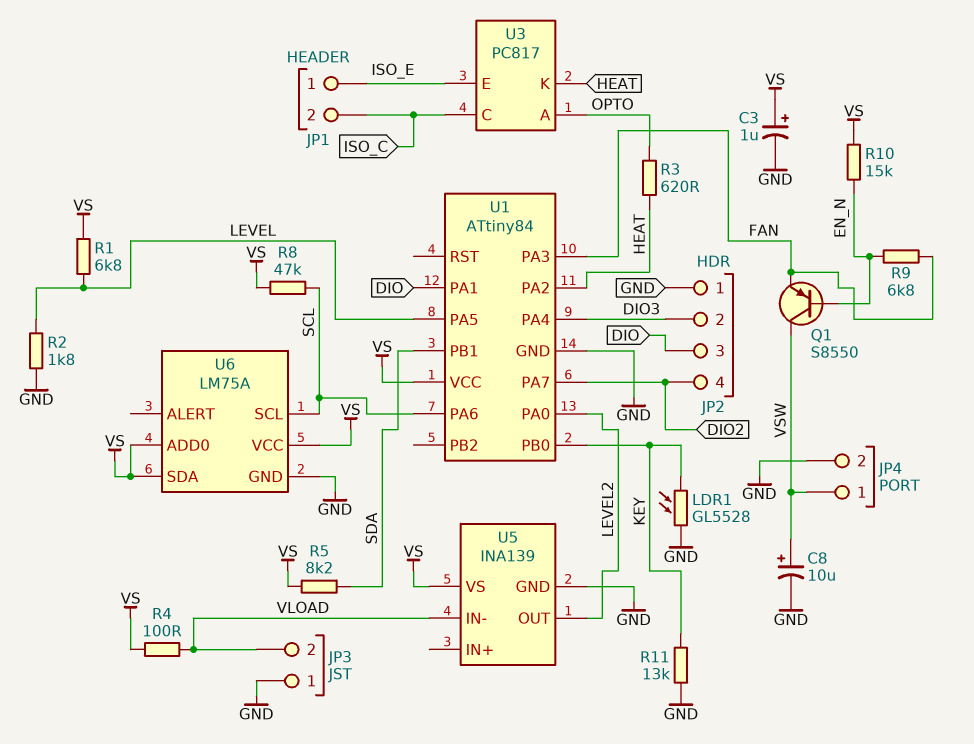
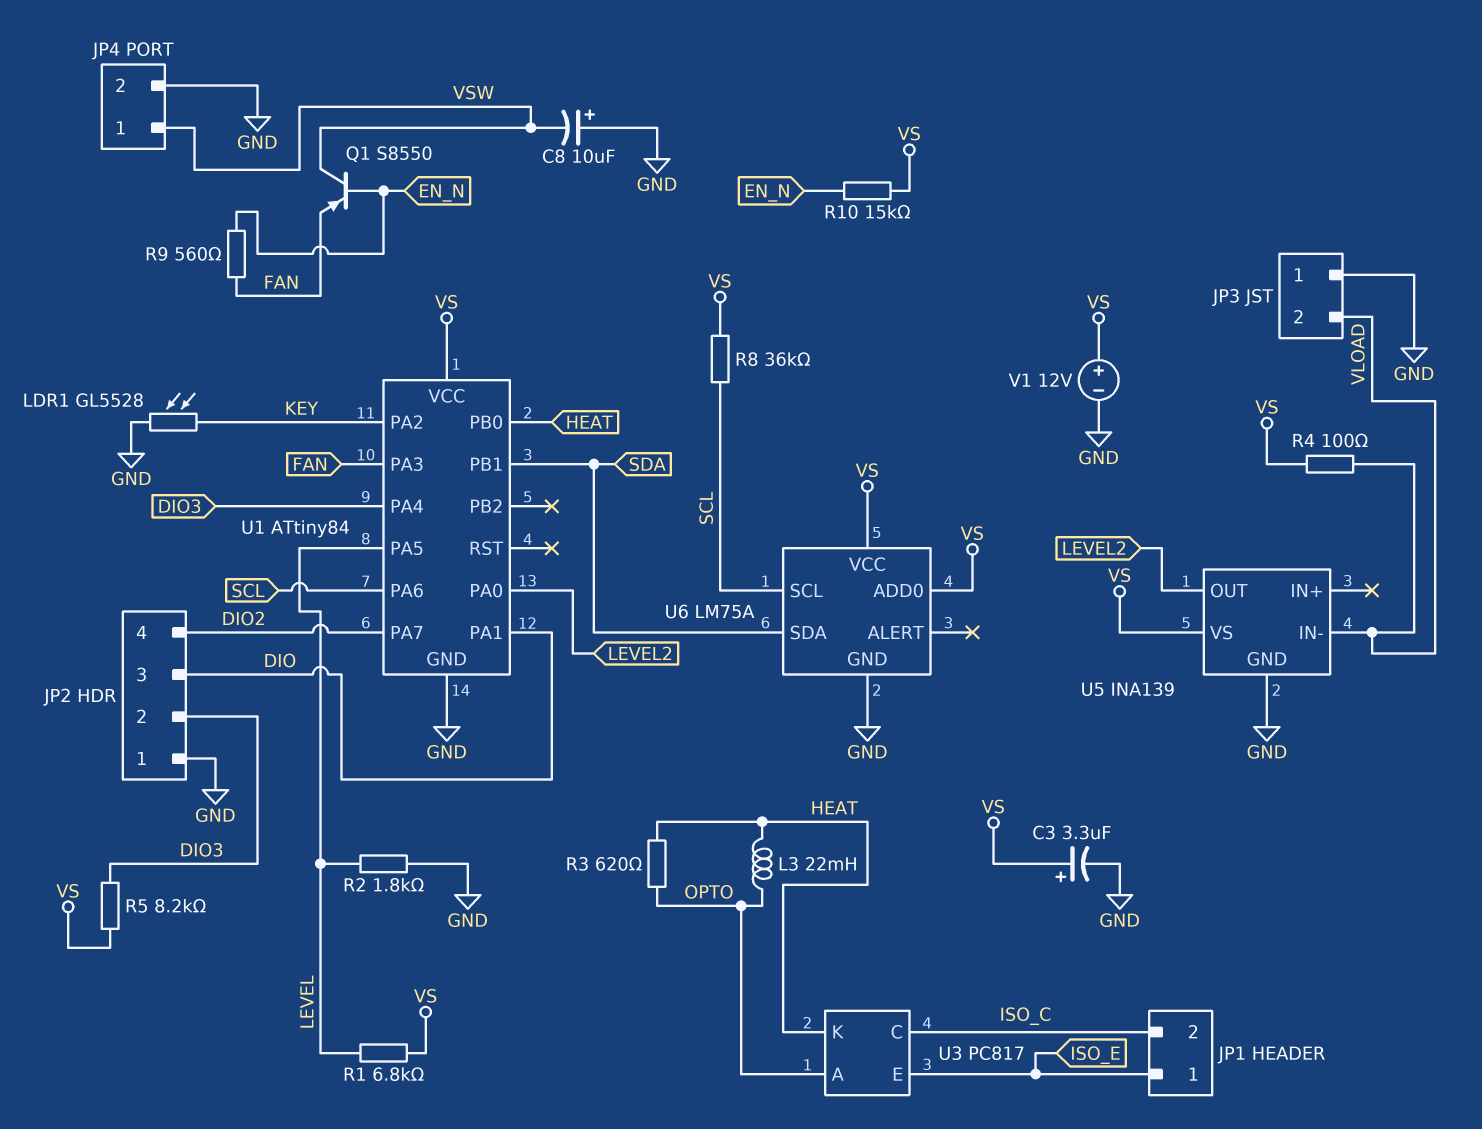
C3: 1uF (plus VS, minus GND) -> 3.3uF (plus VS, minus GND)
C8: 10uF (plus VSW, minus GND) -> 10uF (plus GND, minus VSW)
L3: none -> 22mH (HEAT, OPTO)
R5: 8.2k (SDA, VS) -> 8.2k (DIO3, VS)
R8: 47k (SCL, VS) -> 36k (SCL, VS)
R9: 6.8k (EN_N, FAN) -> 560 (EN_N, FAN)
R11: 13k (GND, KEY) -> none
U1 pin PA2: HEAT -> KEY
U1 pin PB0: KEY -> HEAT
U6 pin SDA: VS -> SDA
V1: none -> 12V (plus VS, minus GND)

